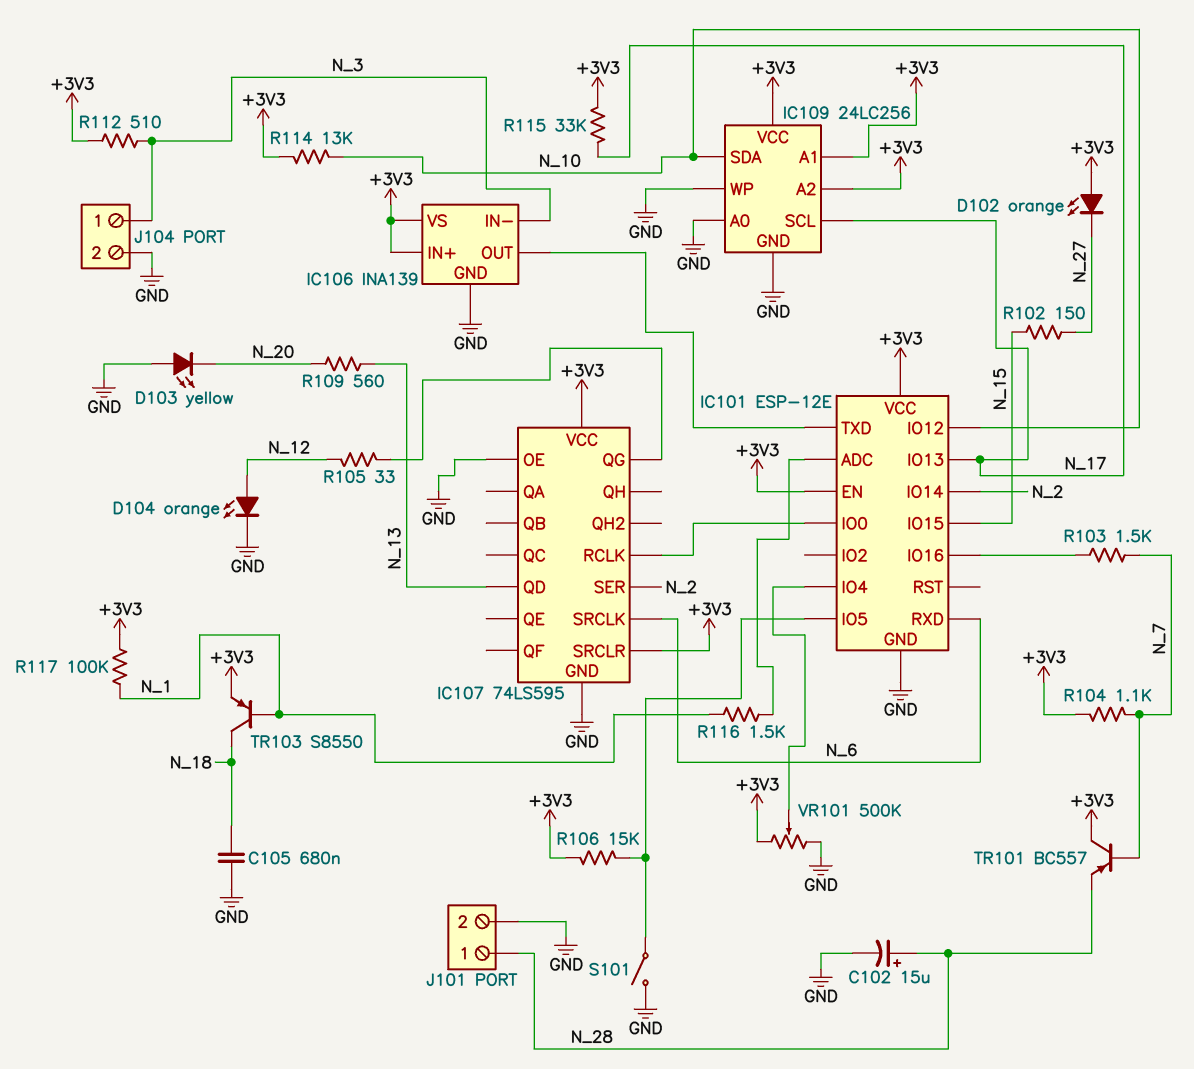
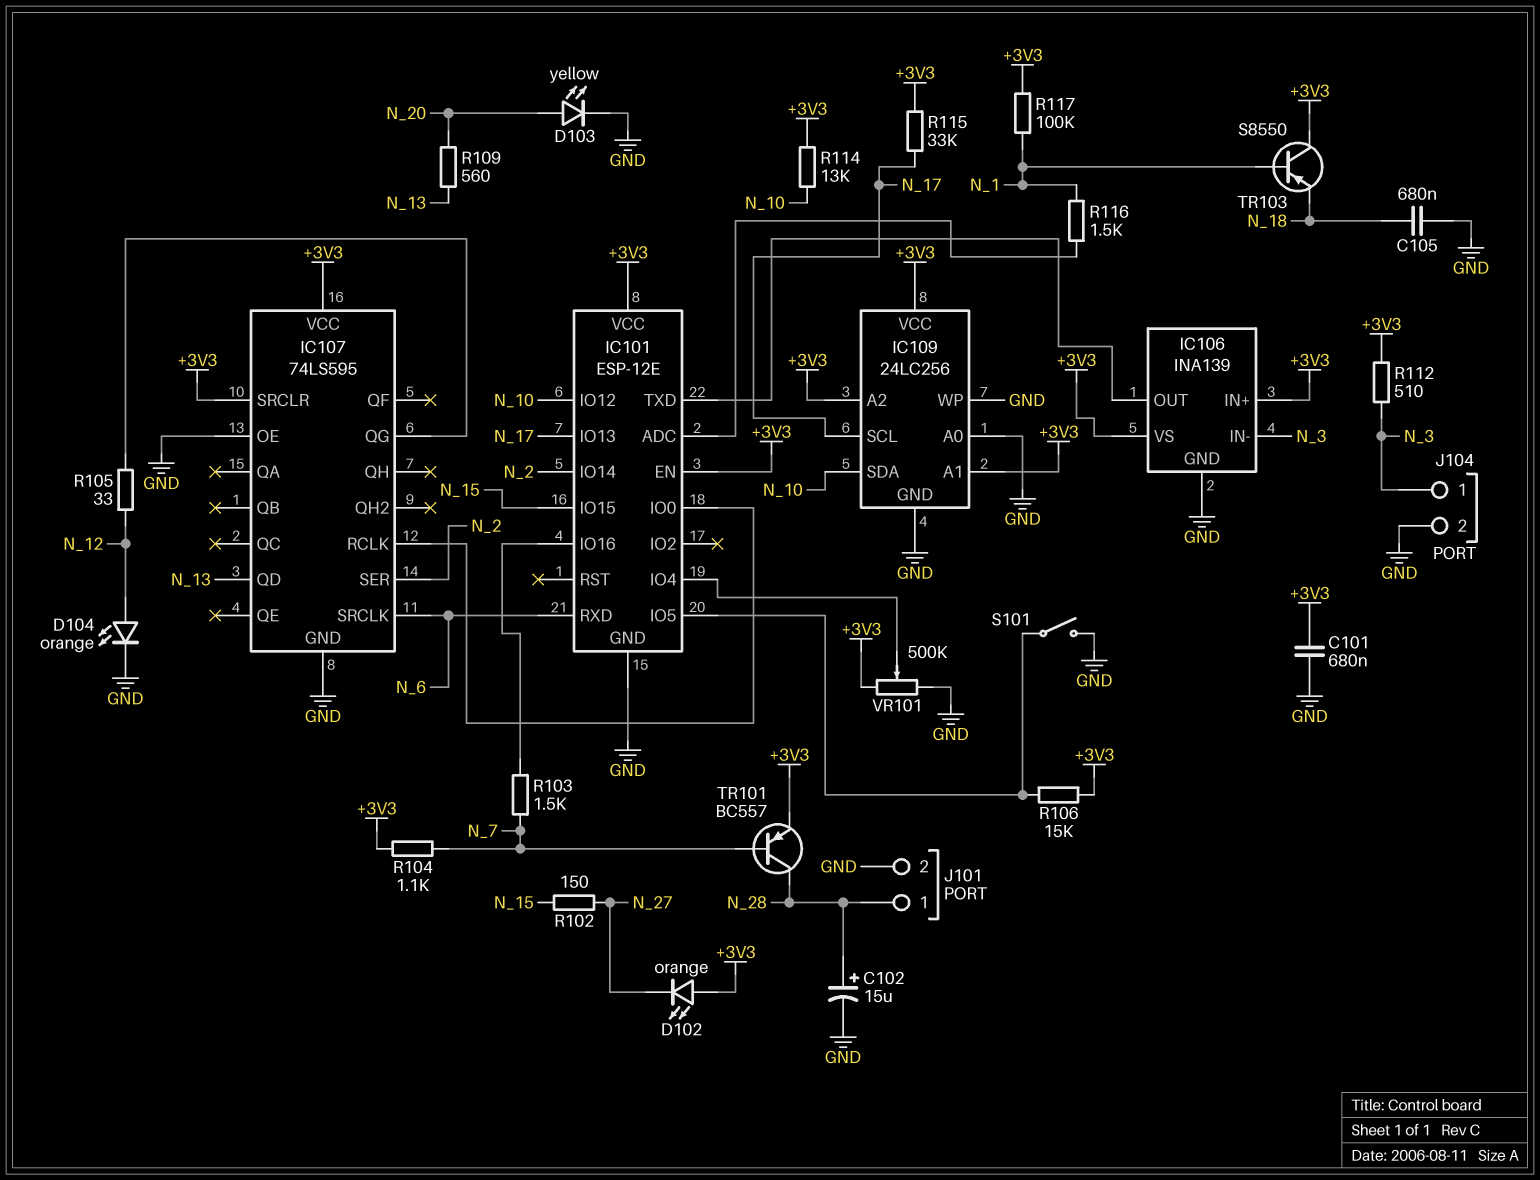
C101: none -> 680nF (+3V3, GND)
D103: LED yellow (A GND, K N_20) -> LED yellow (A N_20, K GND)
TR101: PNP BC557 (B N_7, C +3V3, E N_28) -> PNP BC557 (B N_7, C N_28, E +3V3)
TR103: PNP S8550 (B N_1, C N_18, E +3V3) -> PNP S8550 (B N_1, C +3V3, E N_18)

